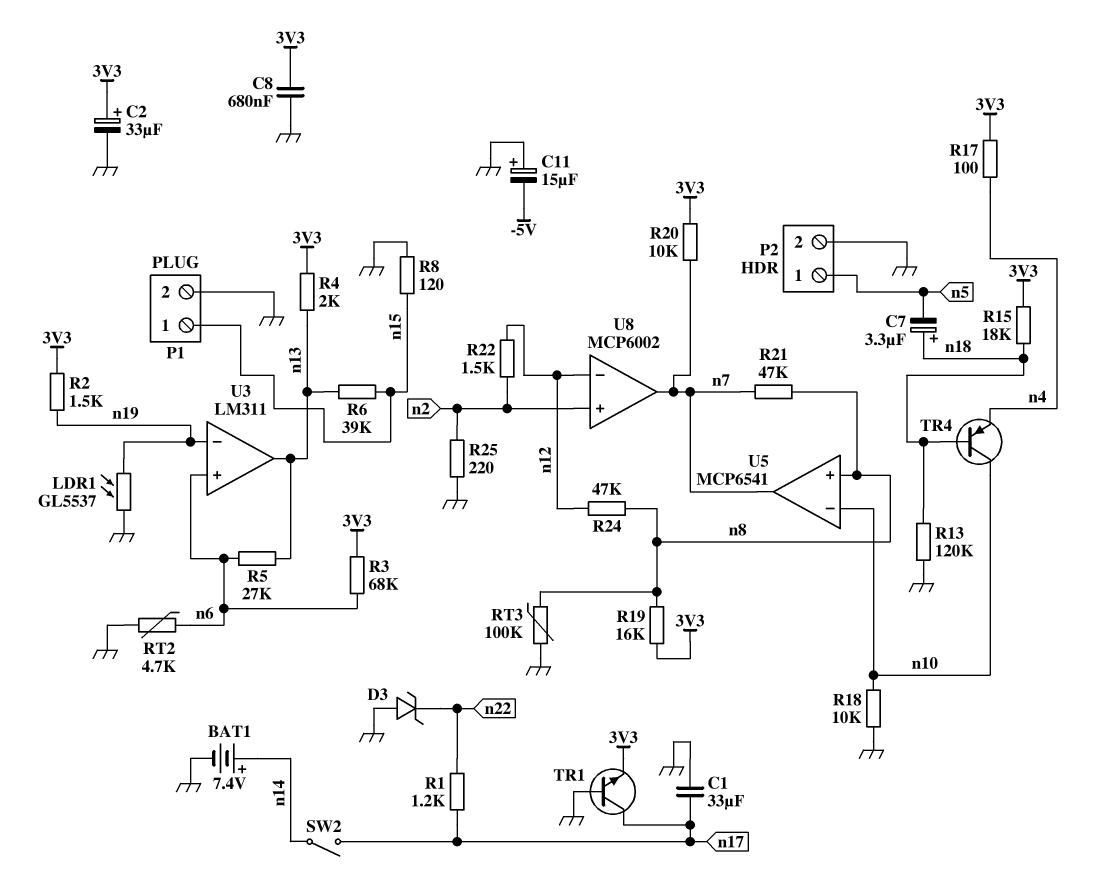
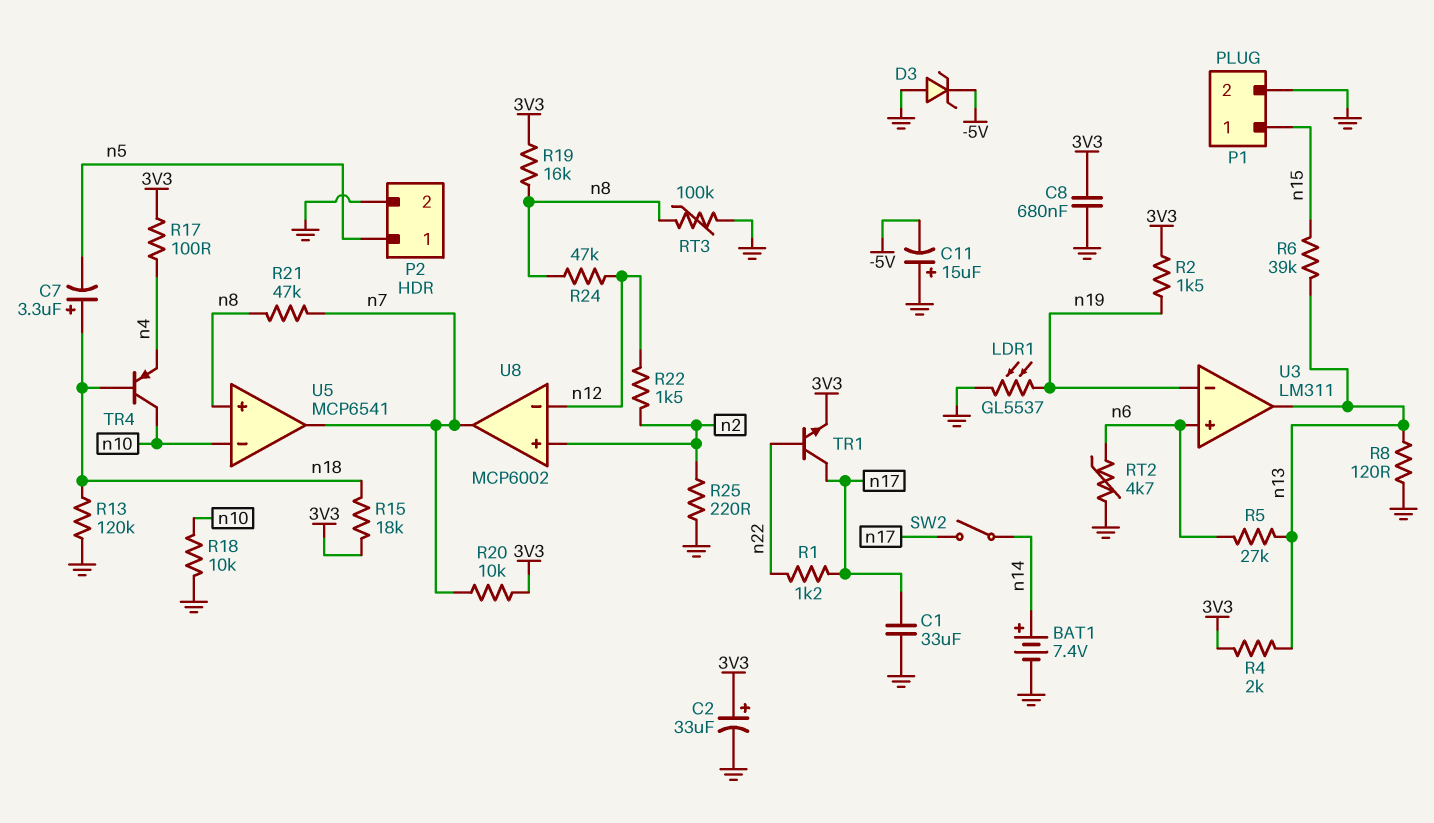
D3: zener (A GND, K n22) -> zener (A GND, K -5V)
R3: 68k (3V3, n6) -> none
R8: 120 (GND, n15) -> 120 (GND, n13)
TR1: NPN (B GND, C n17, E 3V3) -> NPN (B n22, C n17, E 3V3)

